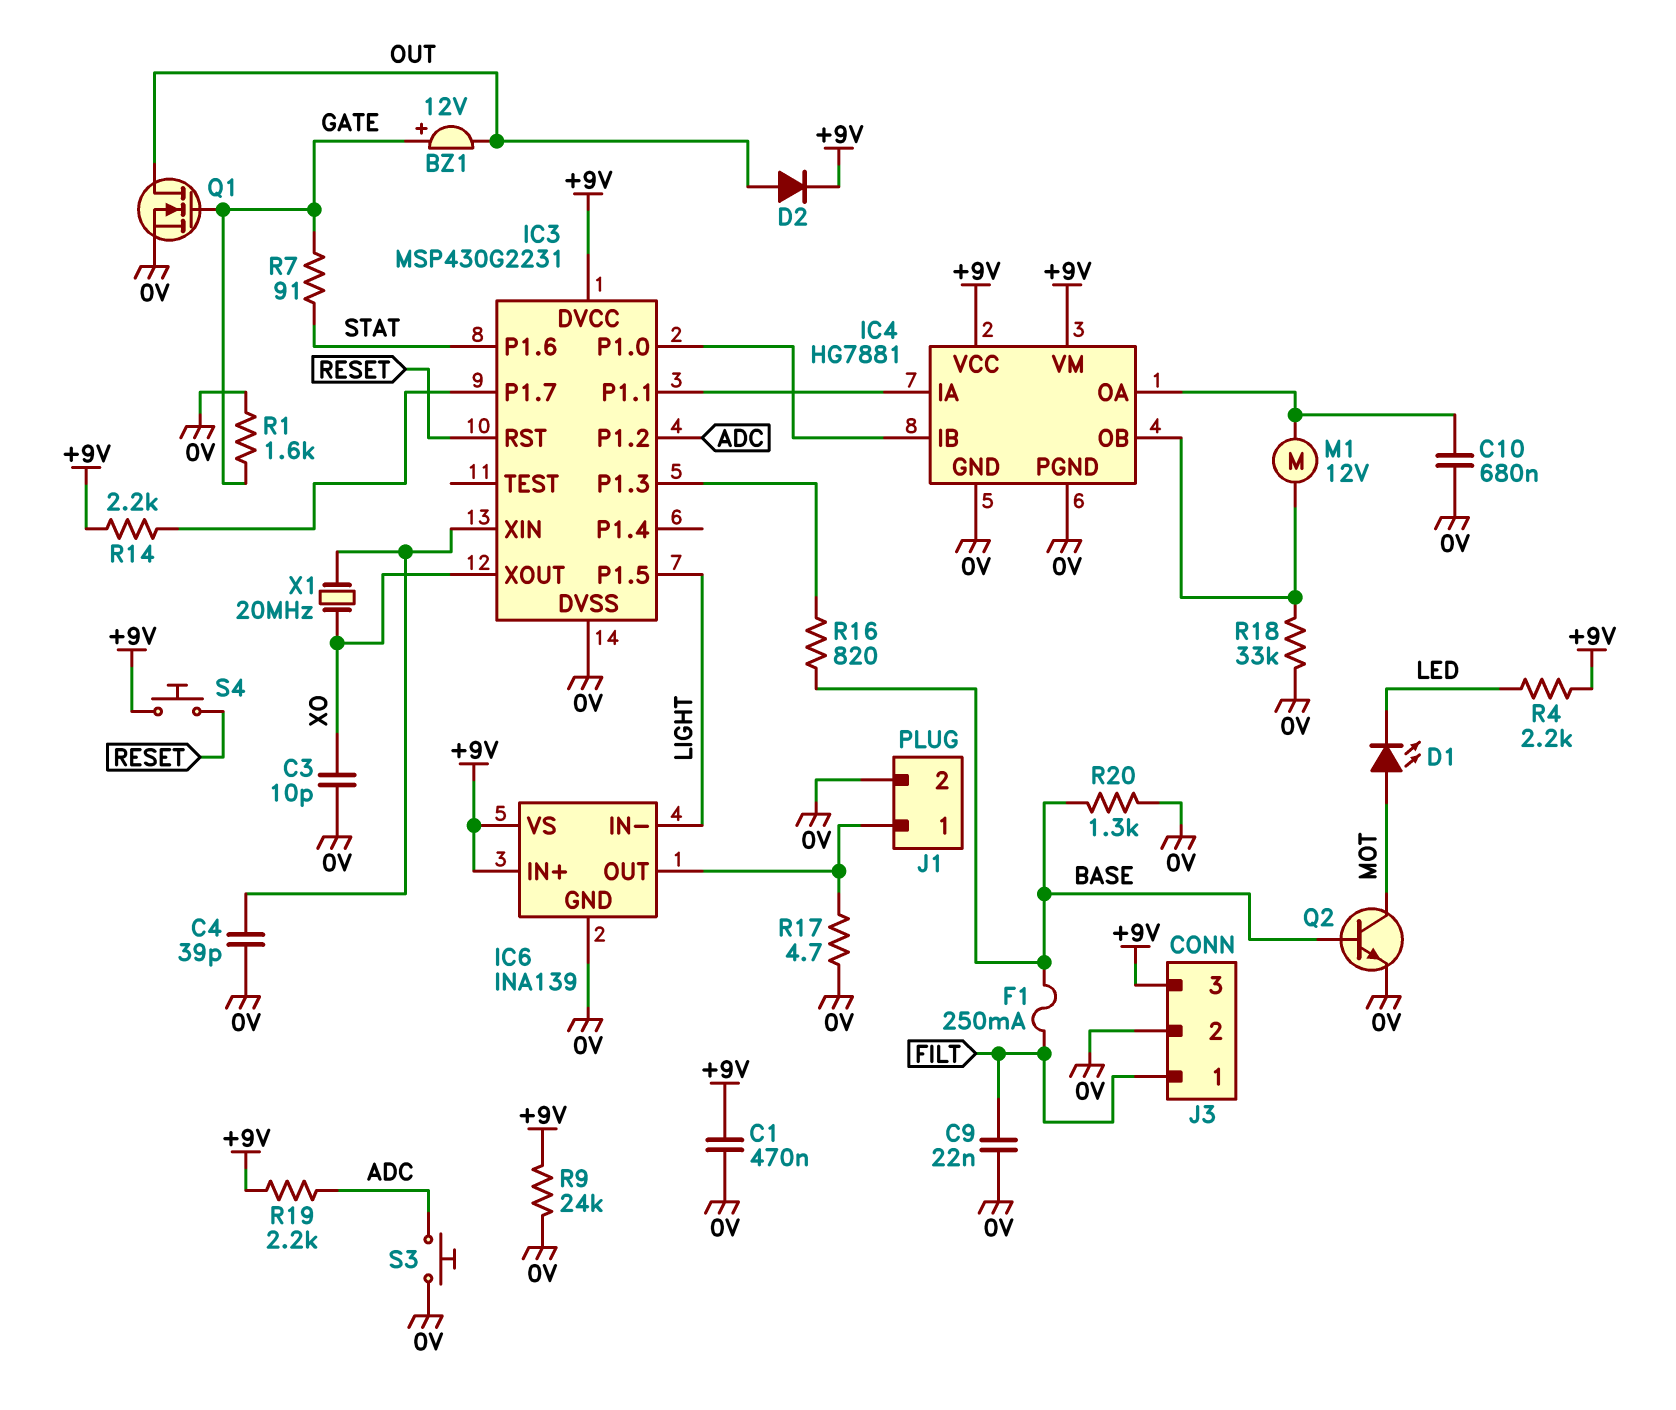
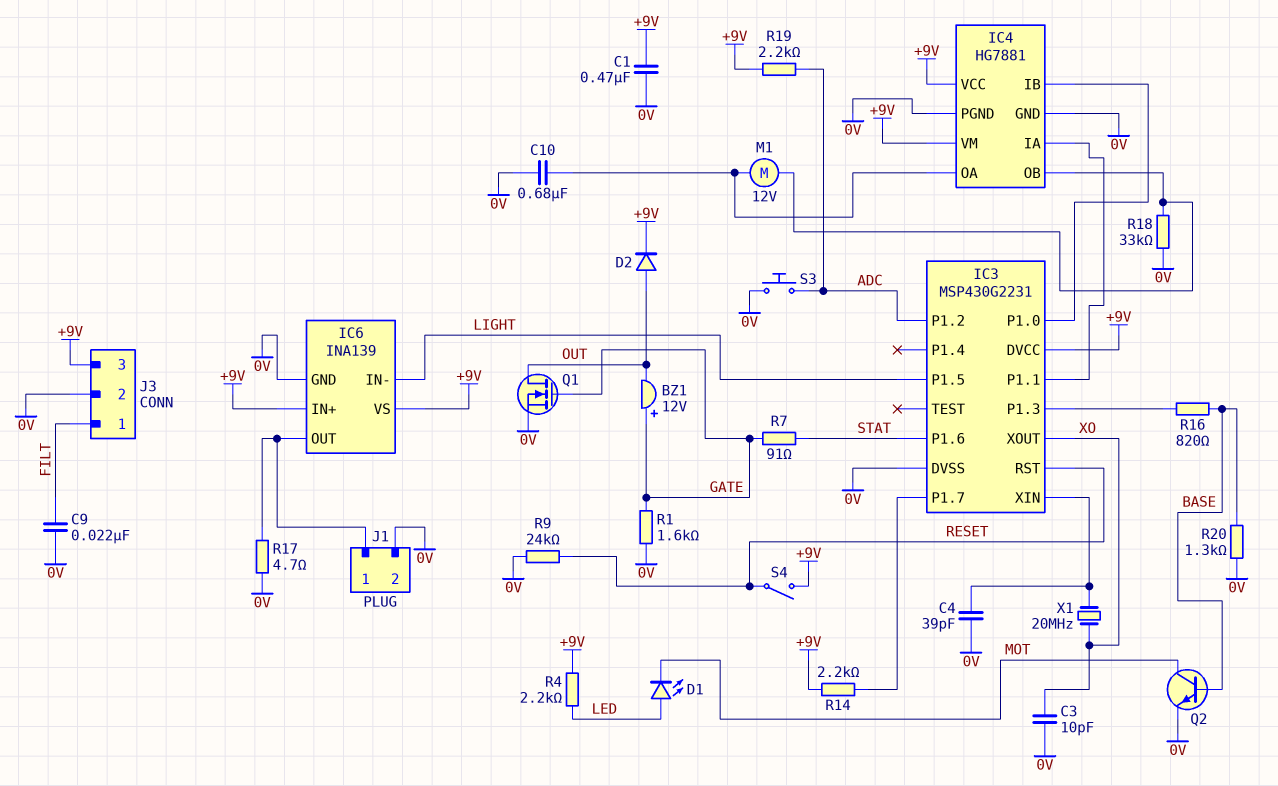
D1: LED (A MOT, K LED) -> LED (A LED, K MOT)
F1: 250mA (BASE, FILT) -> none
R9: 24k (+9V, 0V) -> 24k (0V, RESET)
S4: button (+9V, RESET) -> switch (+9V, RESET)

